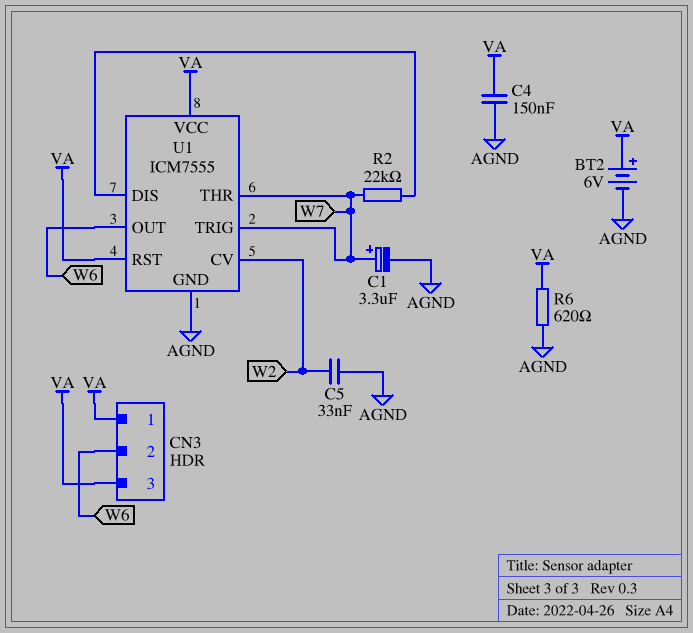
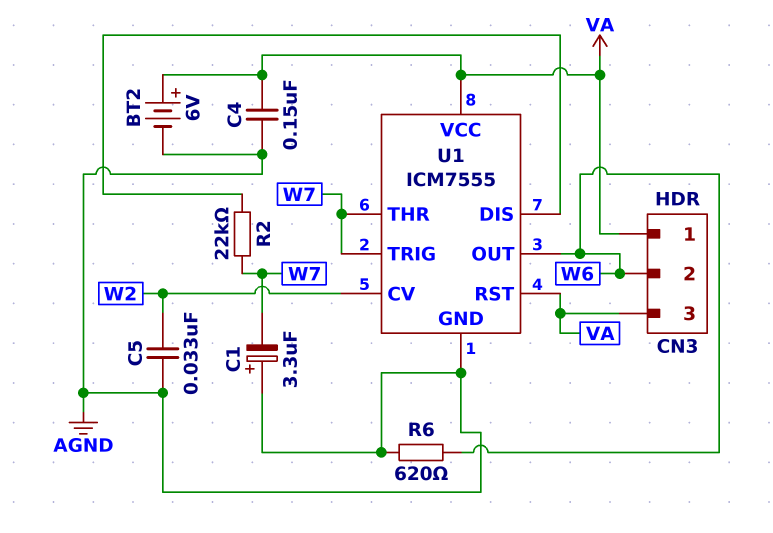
C1: 3.3uF (plus W7, minus AGND) -> 3.3uF (plus AGND, minus W7)
R6: 620 (AGND, VA) -> 620 (AGND, W6)

